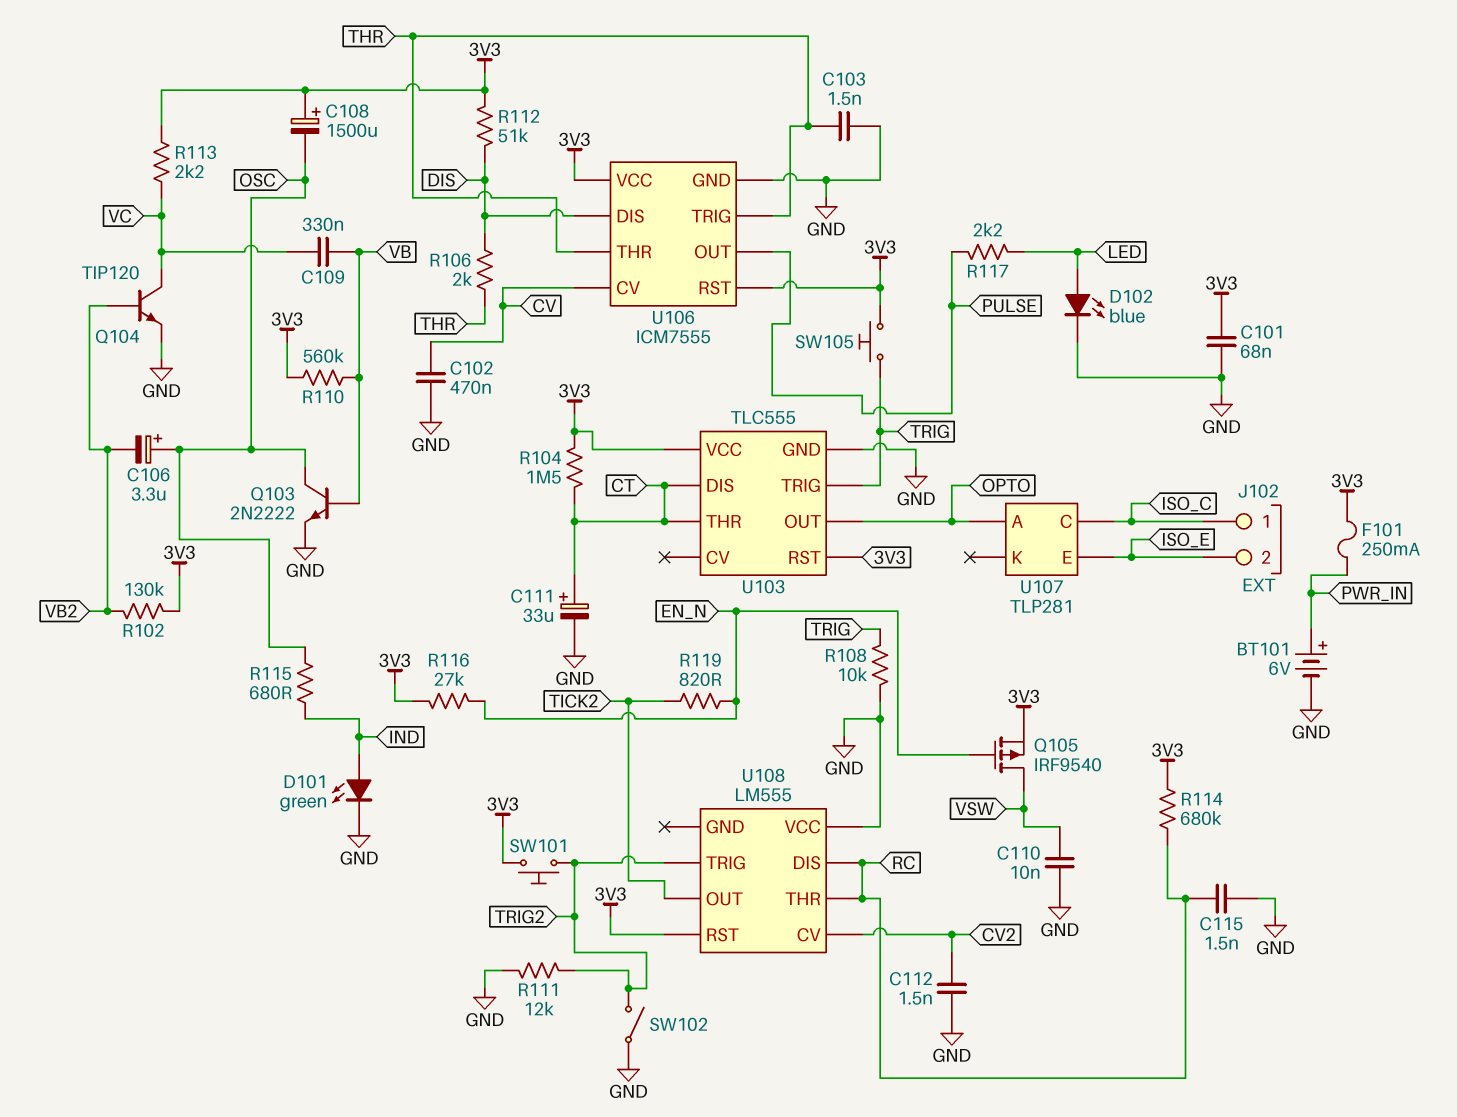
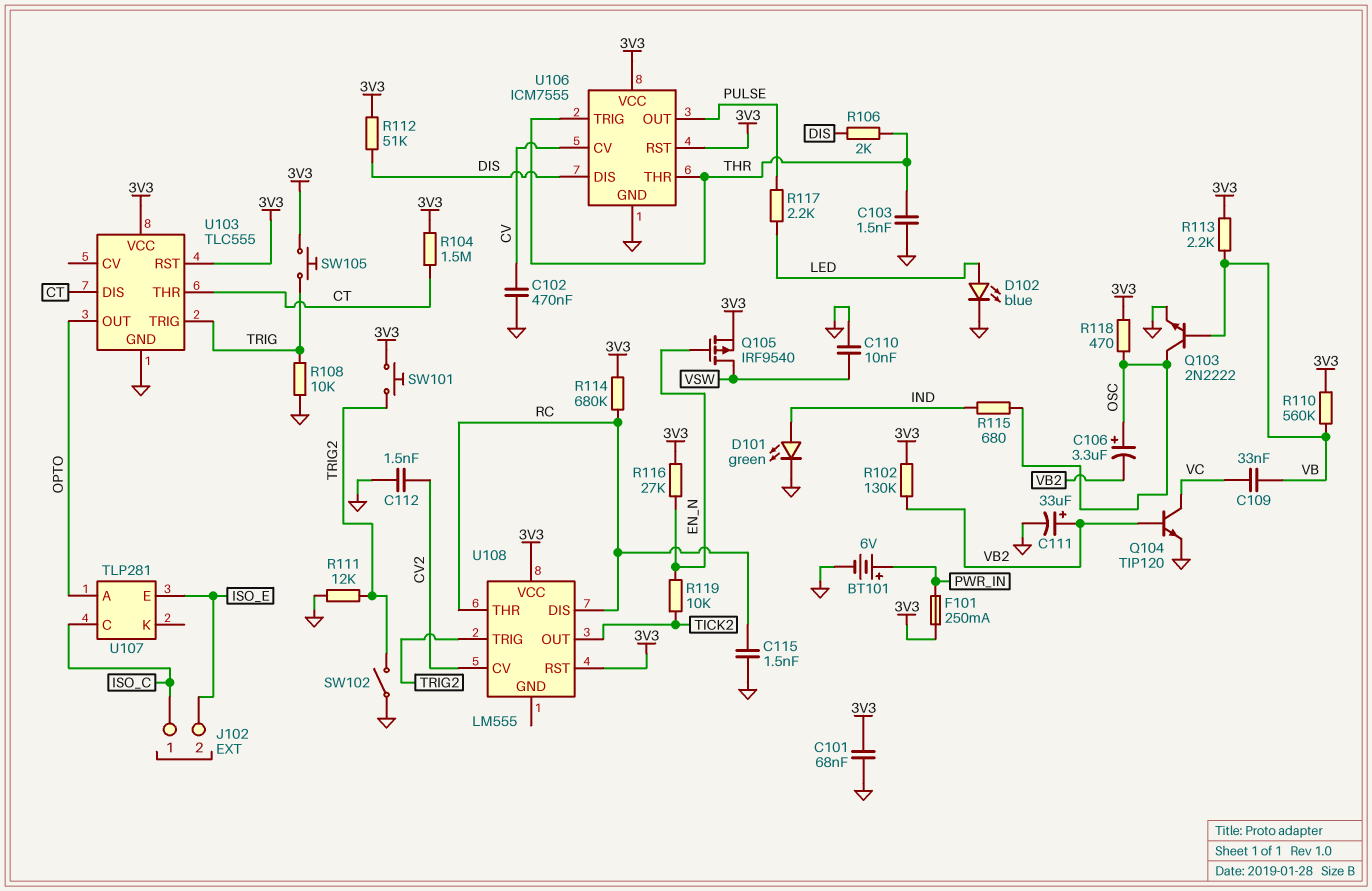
C108: 1500uF (plus 3V3, minus OSC) -> none
C109: 330nF (VB, VC) -> 33nF (VB, VC)
C111: 33uF (plus CT, minus GND) -> 33uF (plus VB2, minus GND)
R113: 2.2k (3V3, VC) -> 2.2k (3V3, VB)
R118: none -> 470 (3V3, OSC)
R119: 820 (EN_N, TICK2) -> 10k (EN_N, TICK2)
U108 pin VCC: GND -> 3V3

